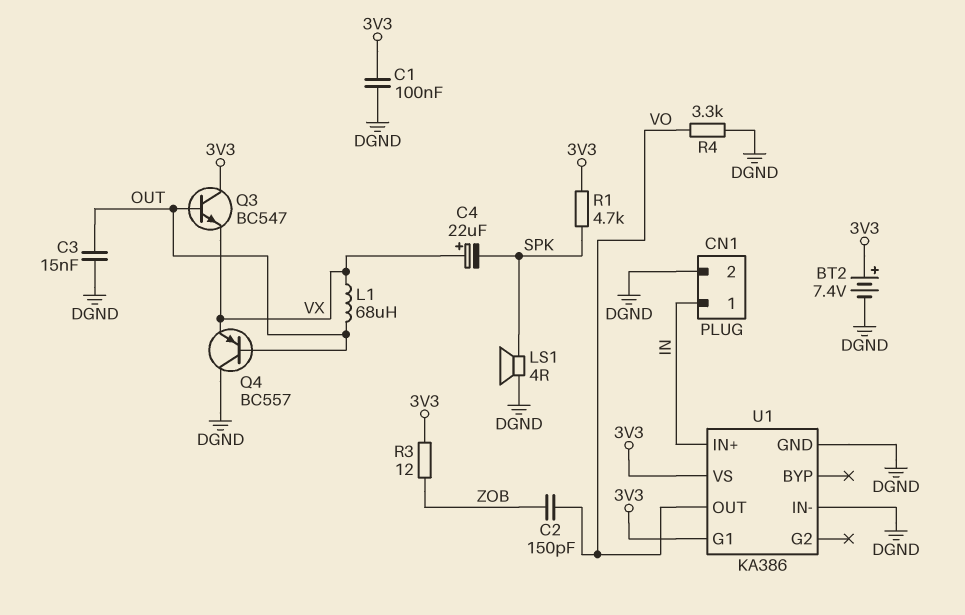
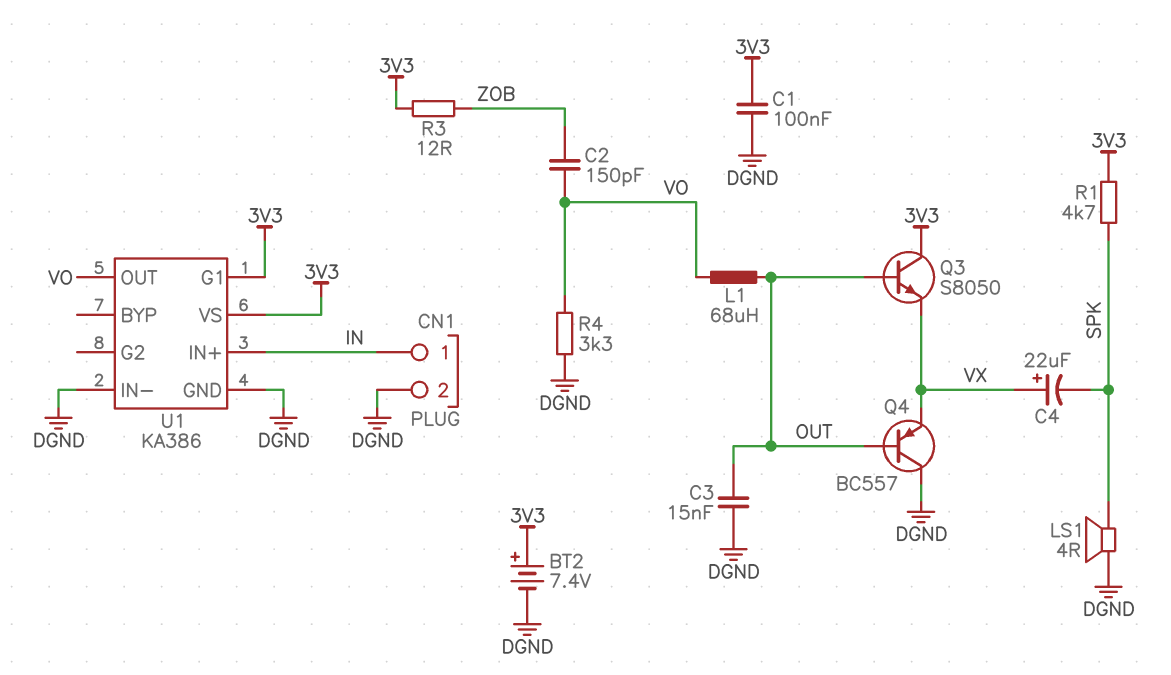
L1: 68uH (OUT, VX) -> 68uH (OUT, VO)
Q3: NPN BC547 (B OUT, C 3V3, E VX) -> NPN S8050 (B OUT, C 3V3, E VX)

